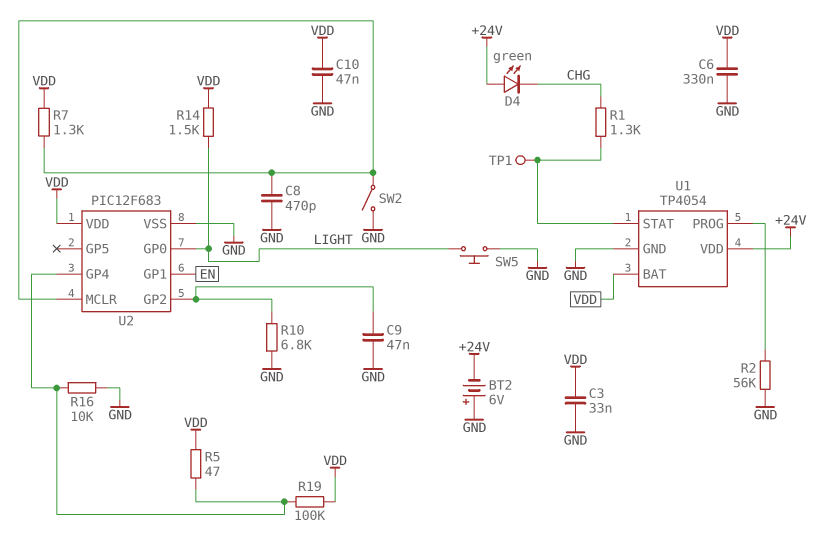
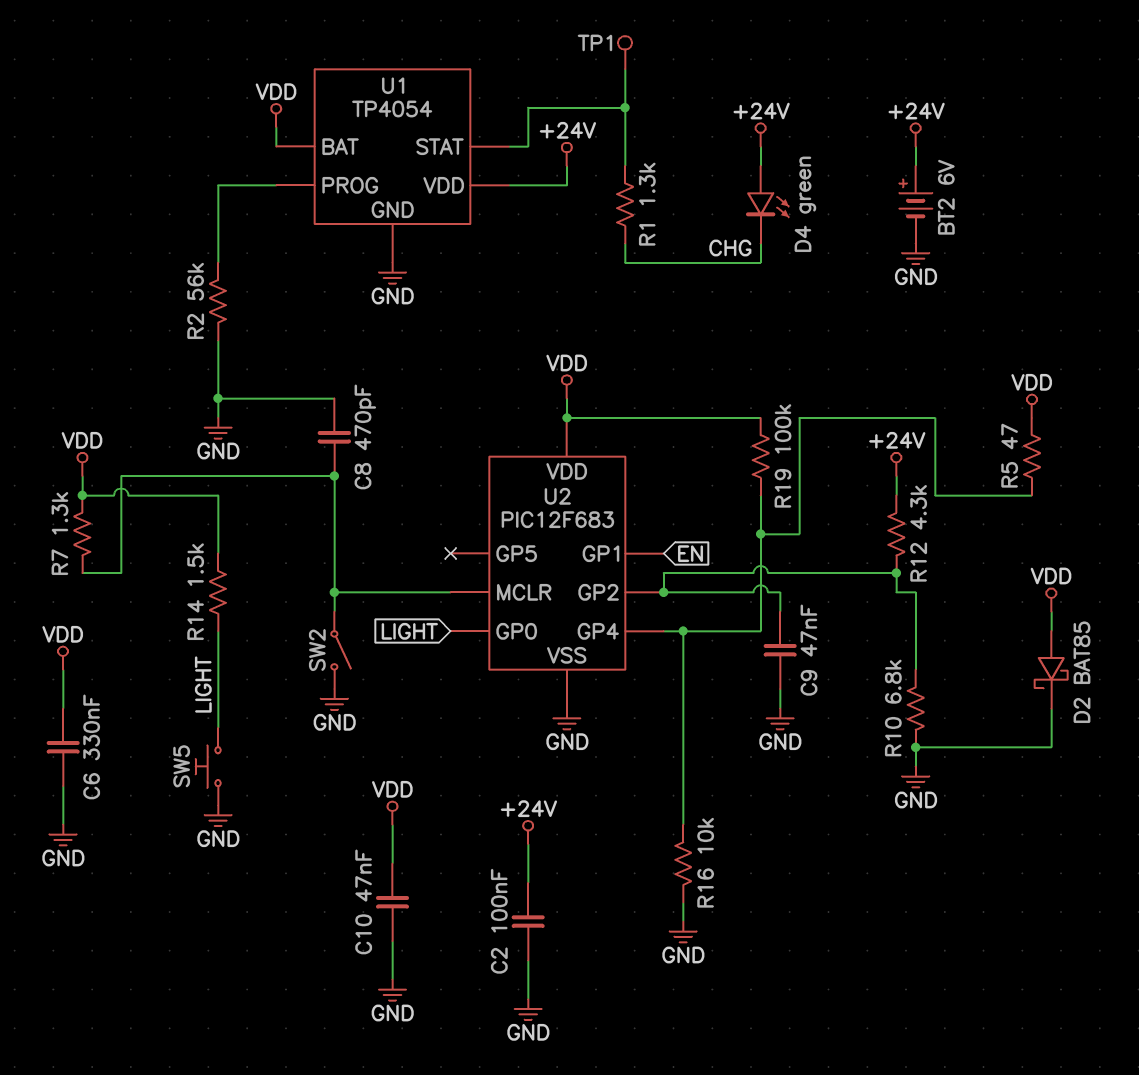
BT2: 6V (plus GND, minus +24V) -> 6V (plus +24V, minus GND)
C2: none -> 100nF (+24V, GND)
C3: 33nF (GND, VDD) -> none
D2: none -> schottky BAT85 (A VDD, K GND)
R12: none -> 4.3k (+24V, U2/GP2)

